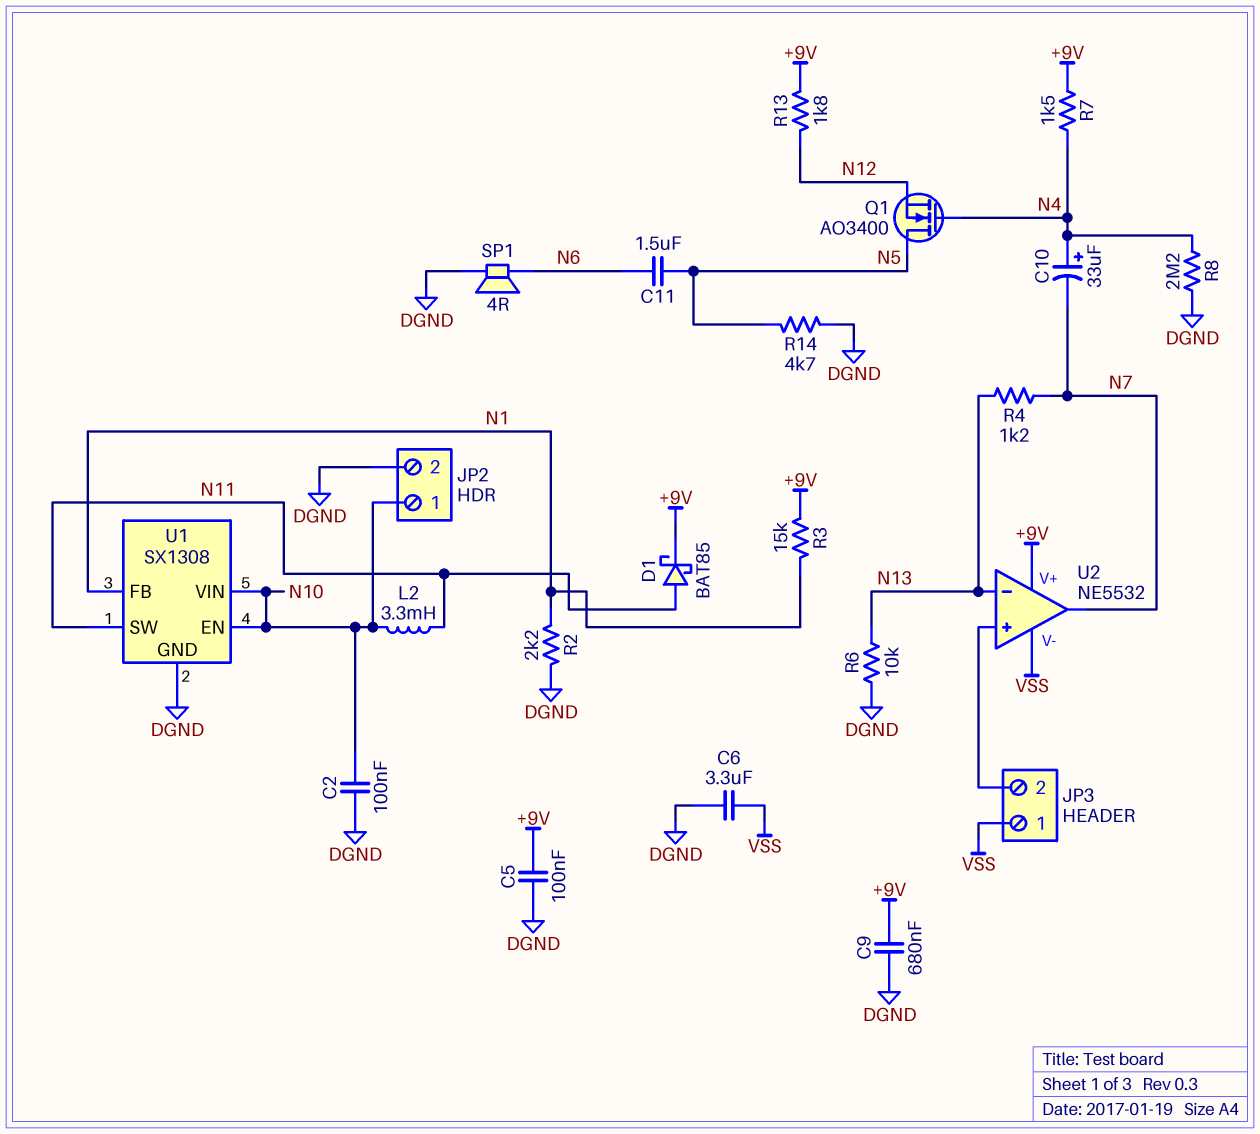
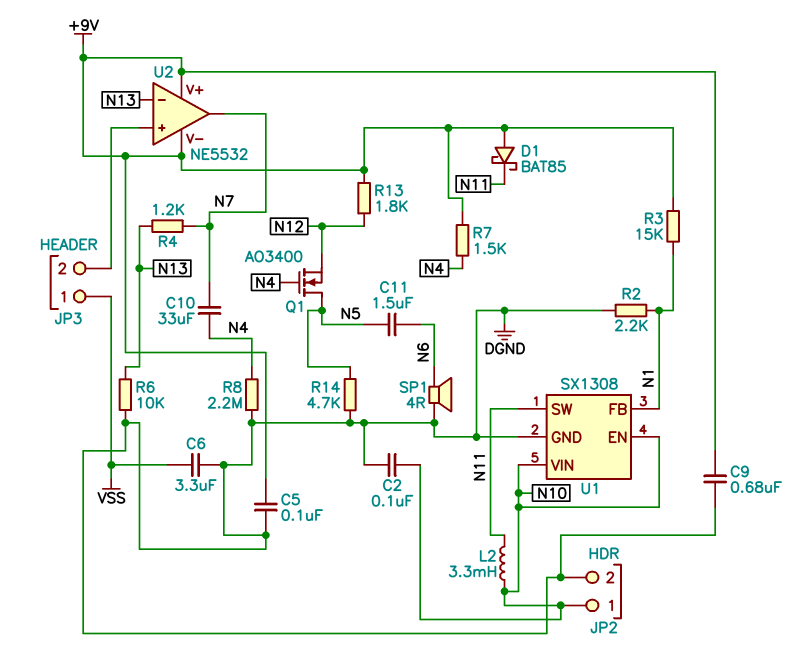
C10: 33uF (plus N4, minus N7) -> 33uF (N4, N7)
D1: schottky BAT85 (A N11, K +9V) -> schottky BAT85 (A +9V, K N11)
U2 pin V-: VSS -> +9V

